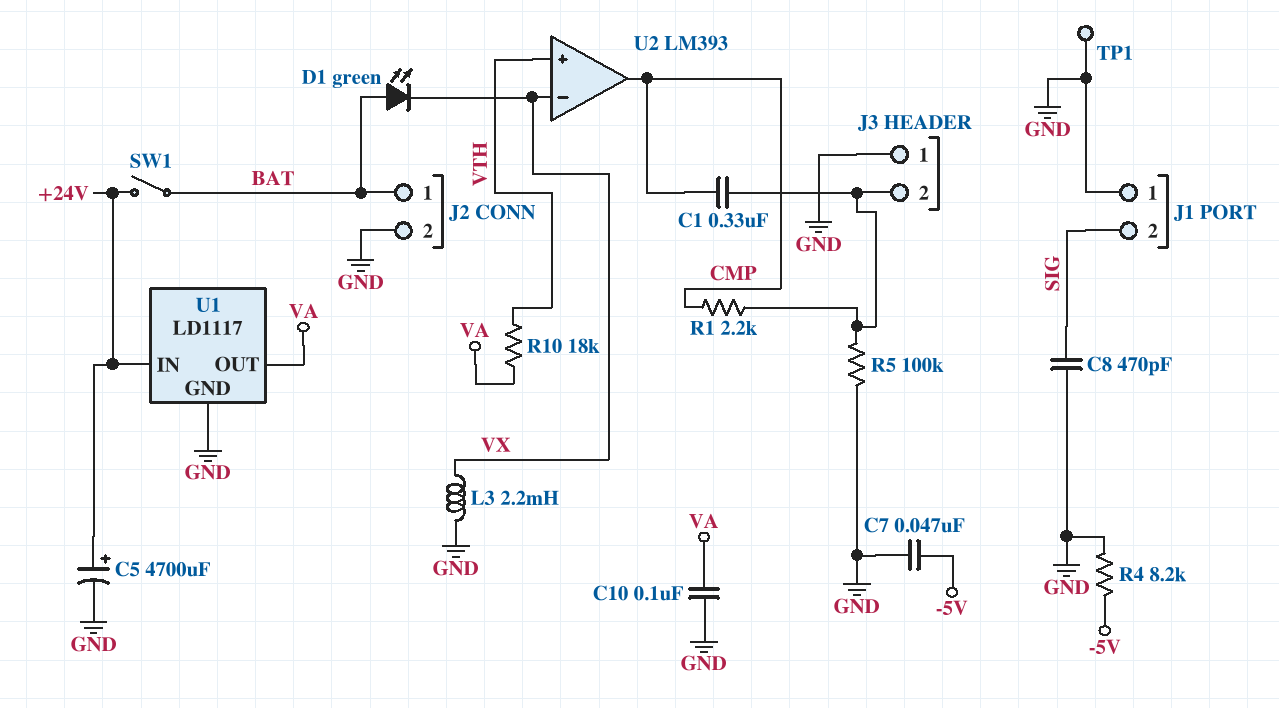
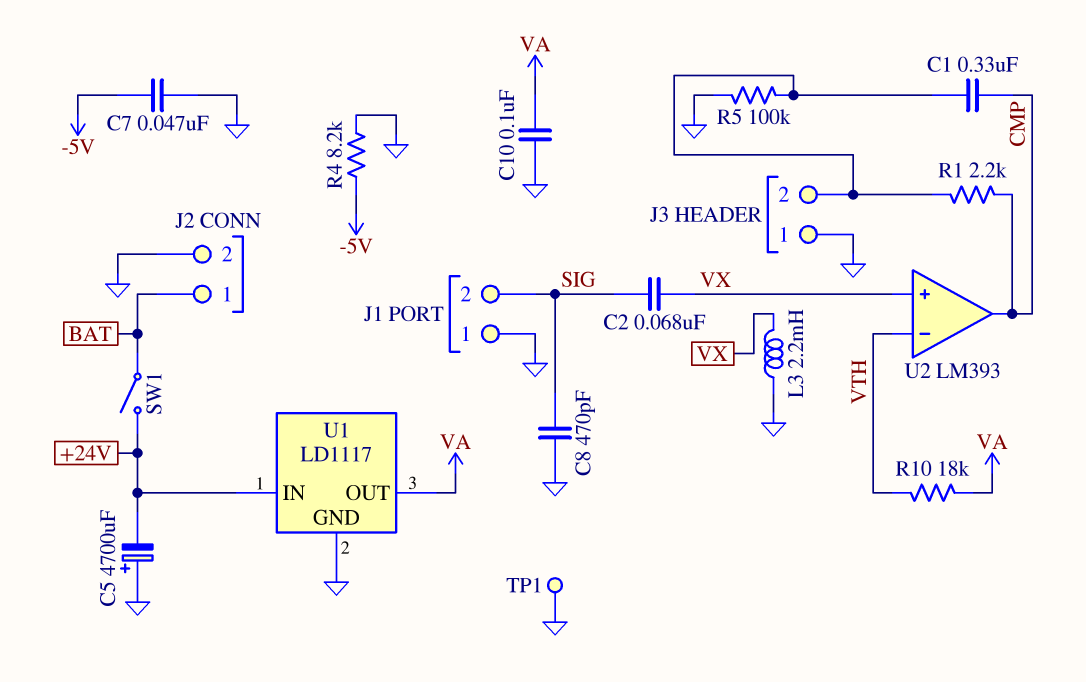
C2: none -> 68nF (SIG, VX)
C5: 4700uF (plus +24V, minus GND) -> 4700uF (plus GND, minus +24V)
D1: LED green (A BAT, K VX) -> none
U2 pin in+: VTH -> VX
U2 pin in-: VX -> VTH

